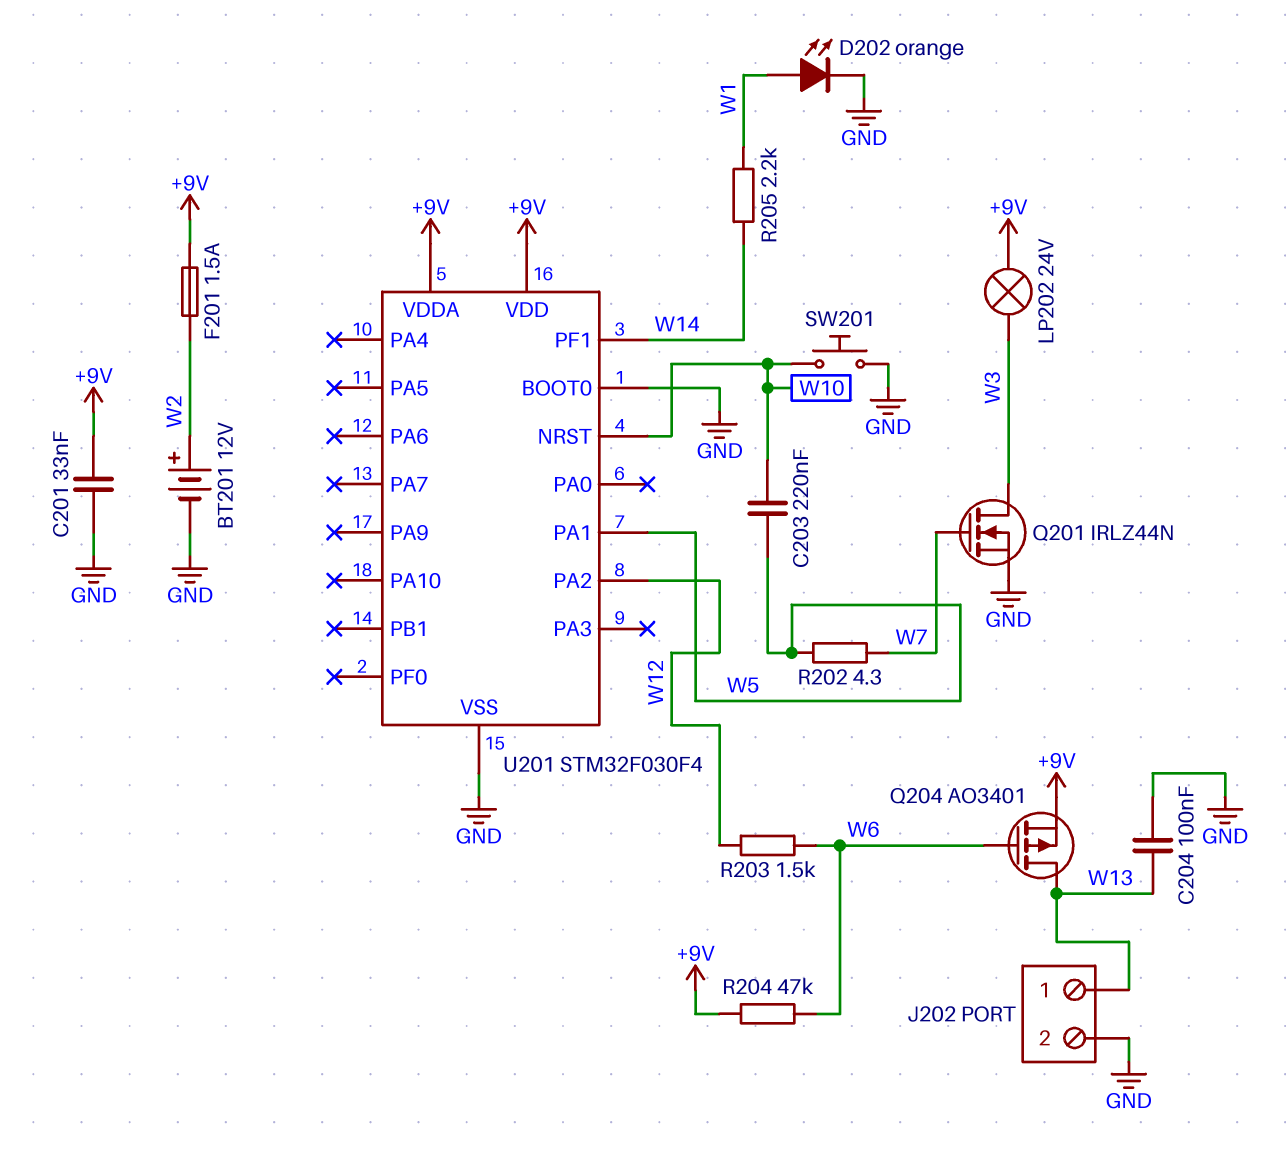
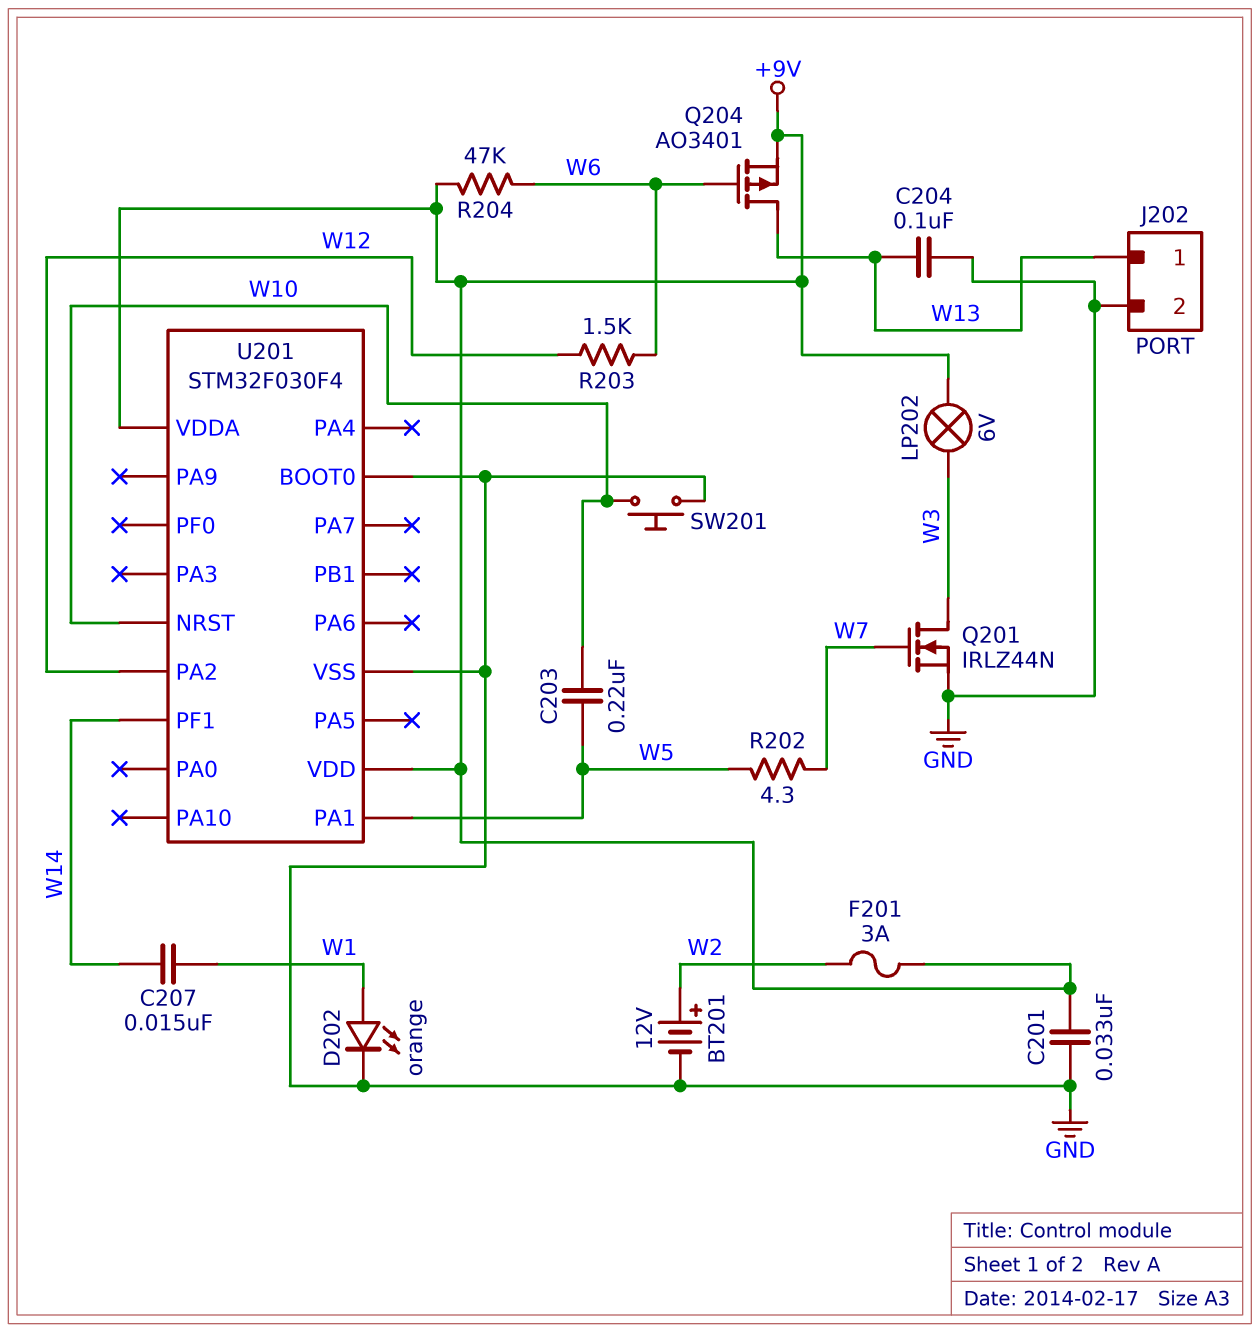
C207: none -> 15nF (W1, W14)
F201: 1.5A (+9V, W2) -> 3A (+9V, W2)
LP202: lamp 24V (+9V, W3) -> lamp 6V (+9V, W3)
R205: 2.2k (W1, W14) -> none

